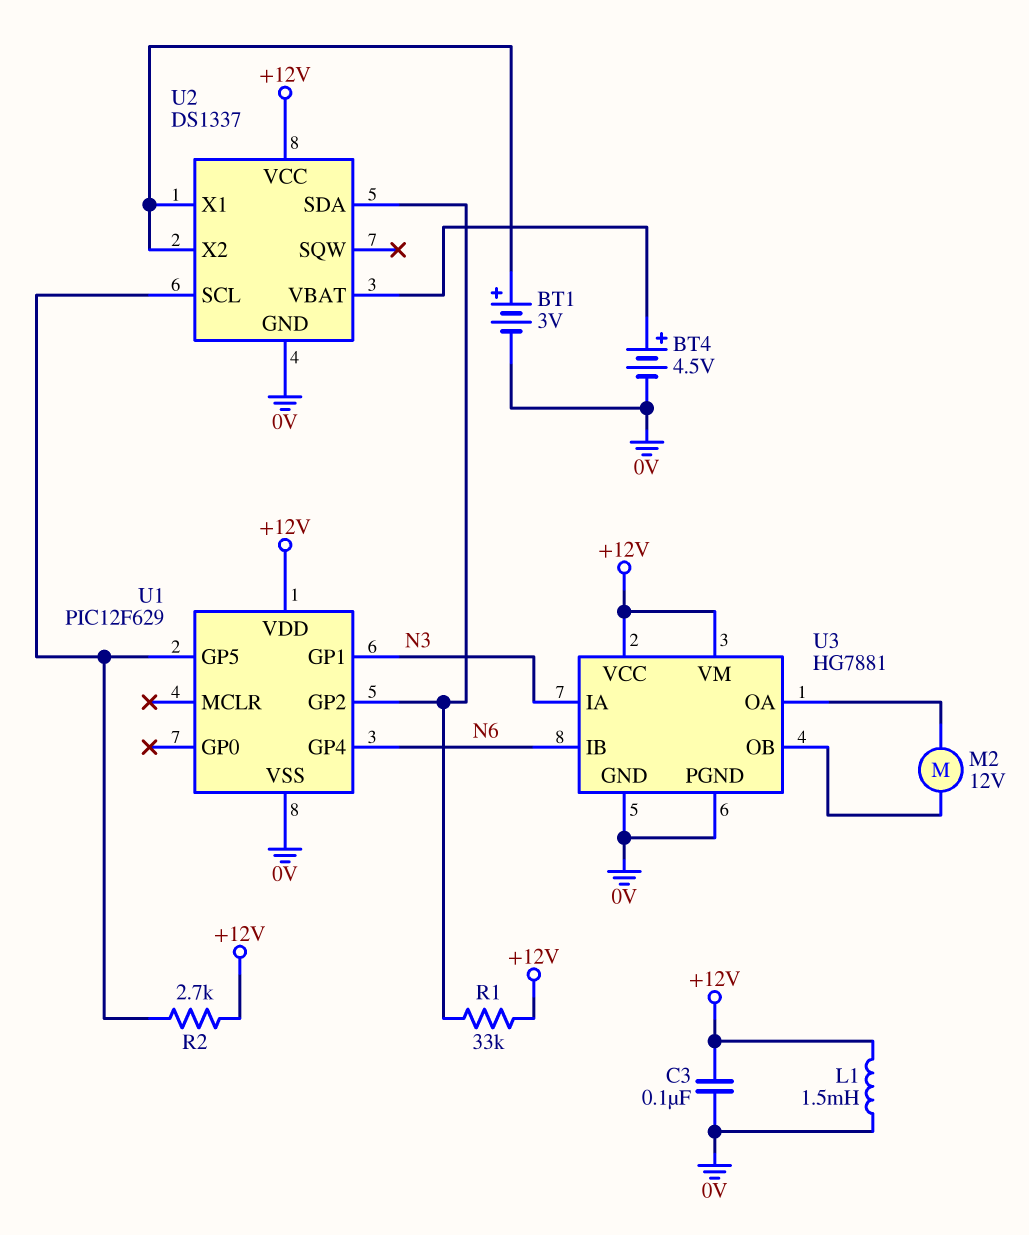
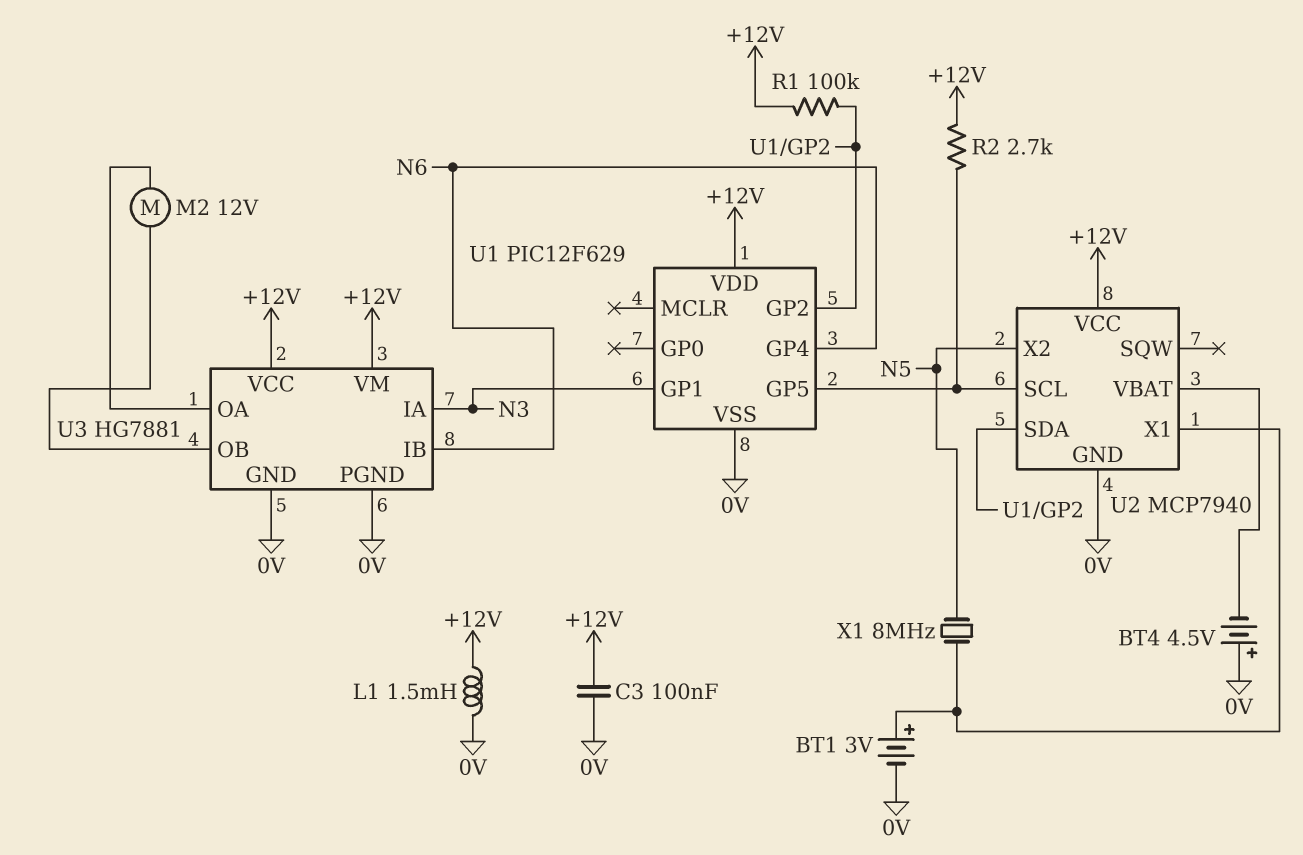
BT4: 4.5V (plus U2/VBAT, minus 0V) -> 4.5V (plus 0V, minus U2/VBAT)
R1: 33k (+12V, U1/GP2) -> 100k (+12V, U1/GP2)
U2: DS1337 -> MCP7940
U2 pin X2: U2/X1 -> N5
X1: none -> 8MHz (N5, U2/X1)

